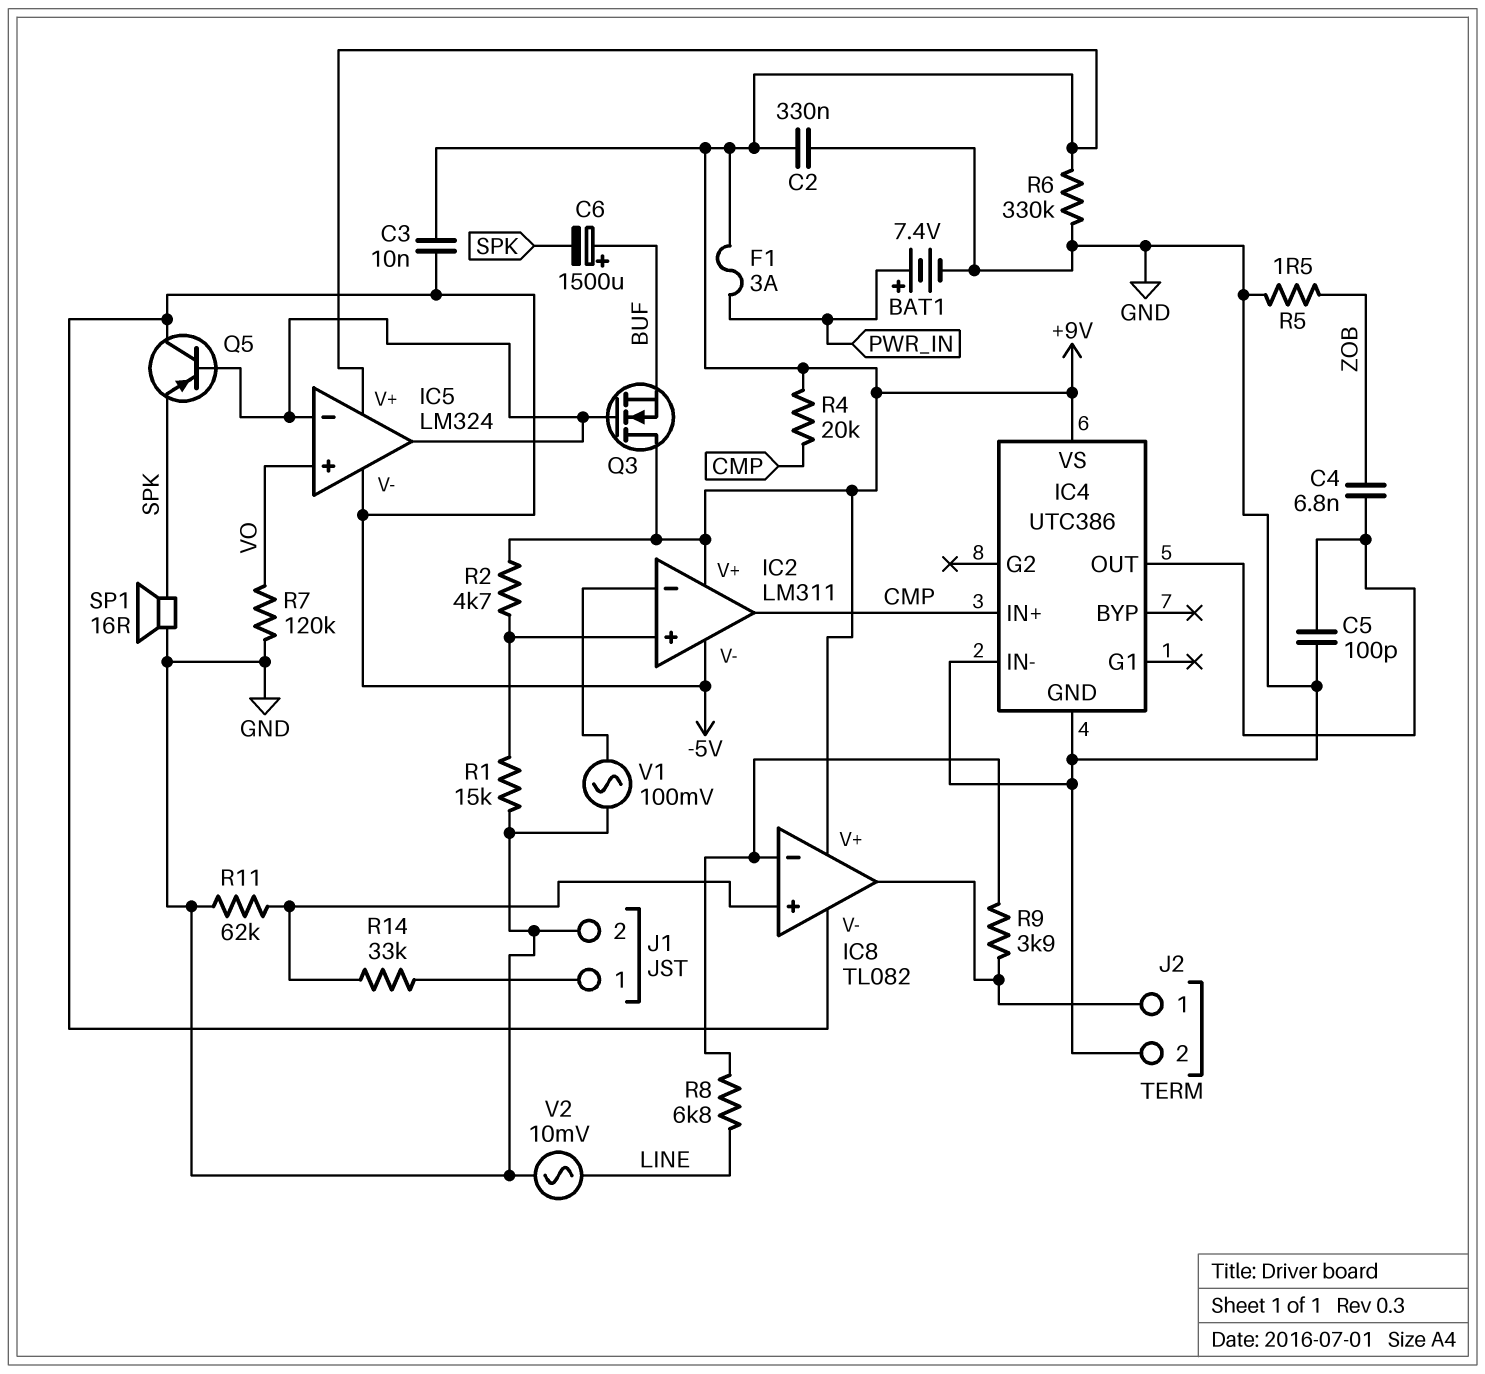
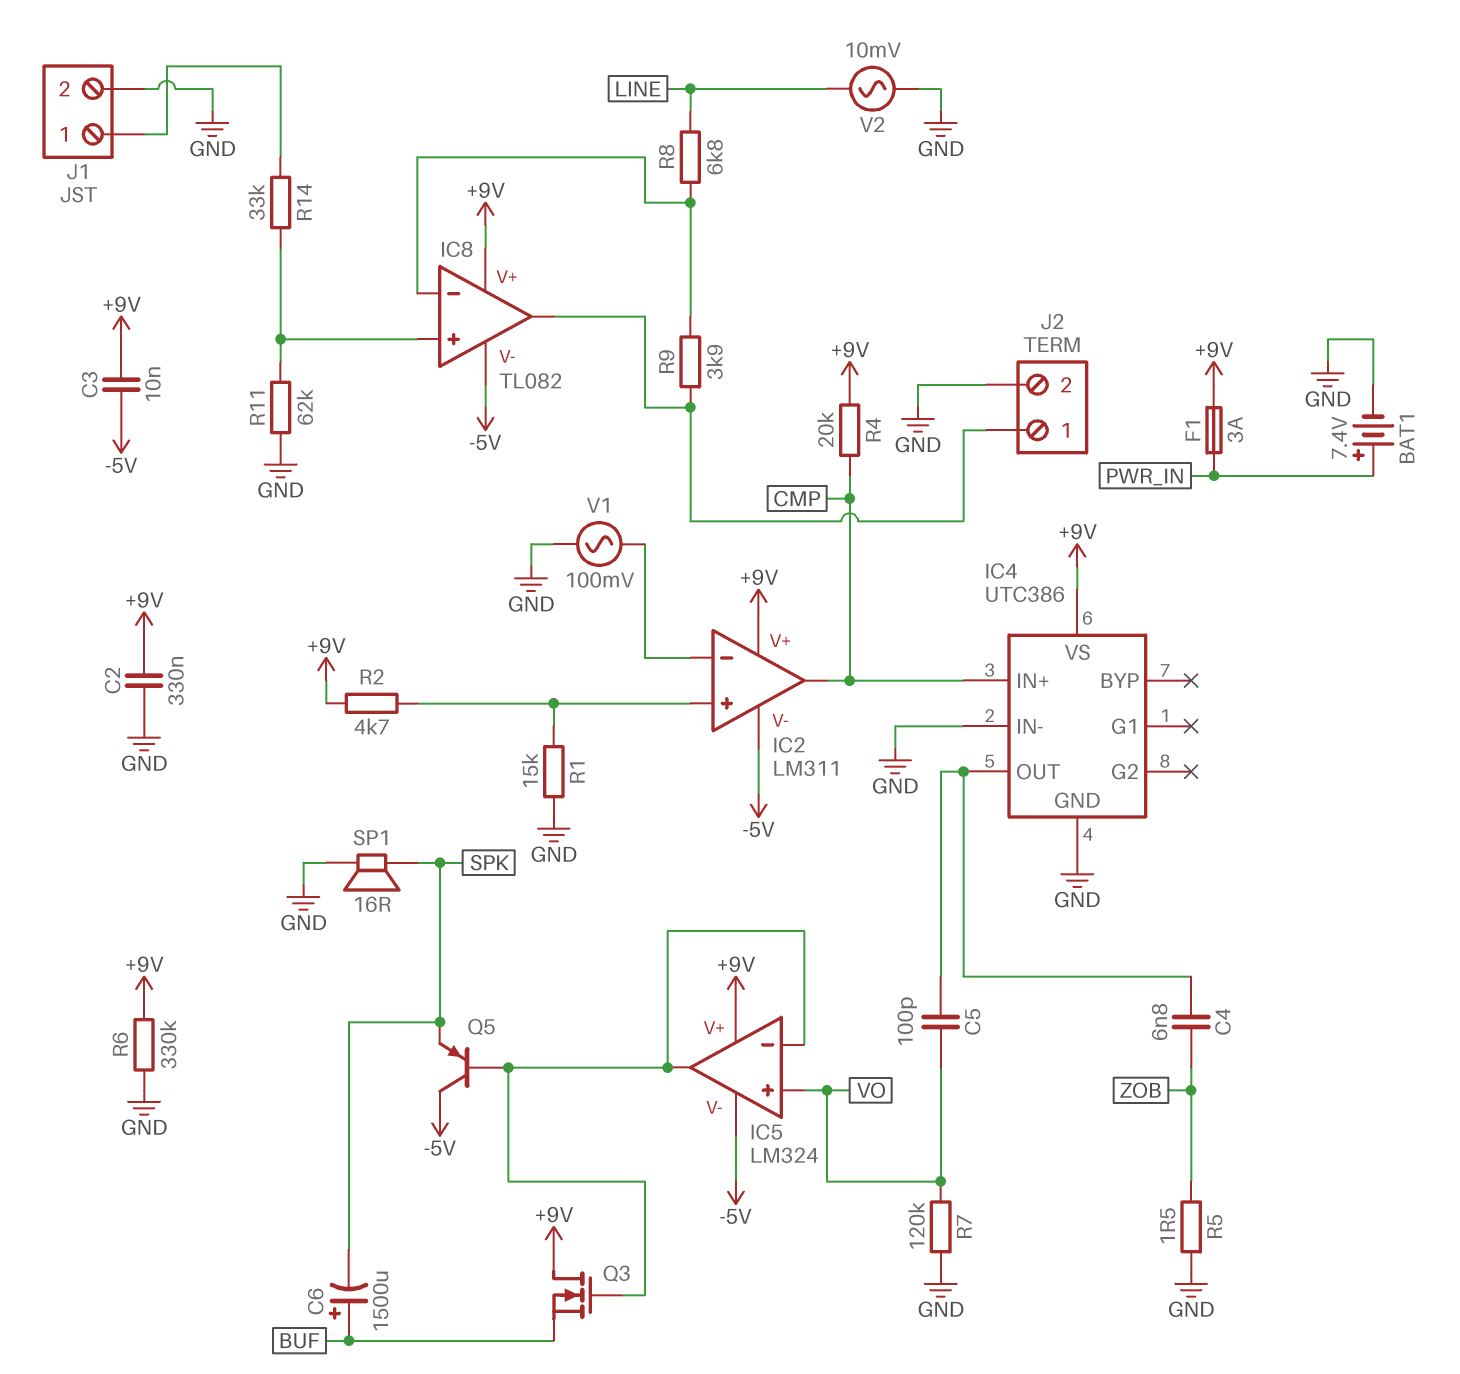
C5: 100pF (GND, IC4/OUT) -> 100pF (IC4/OUT, VO)

